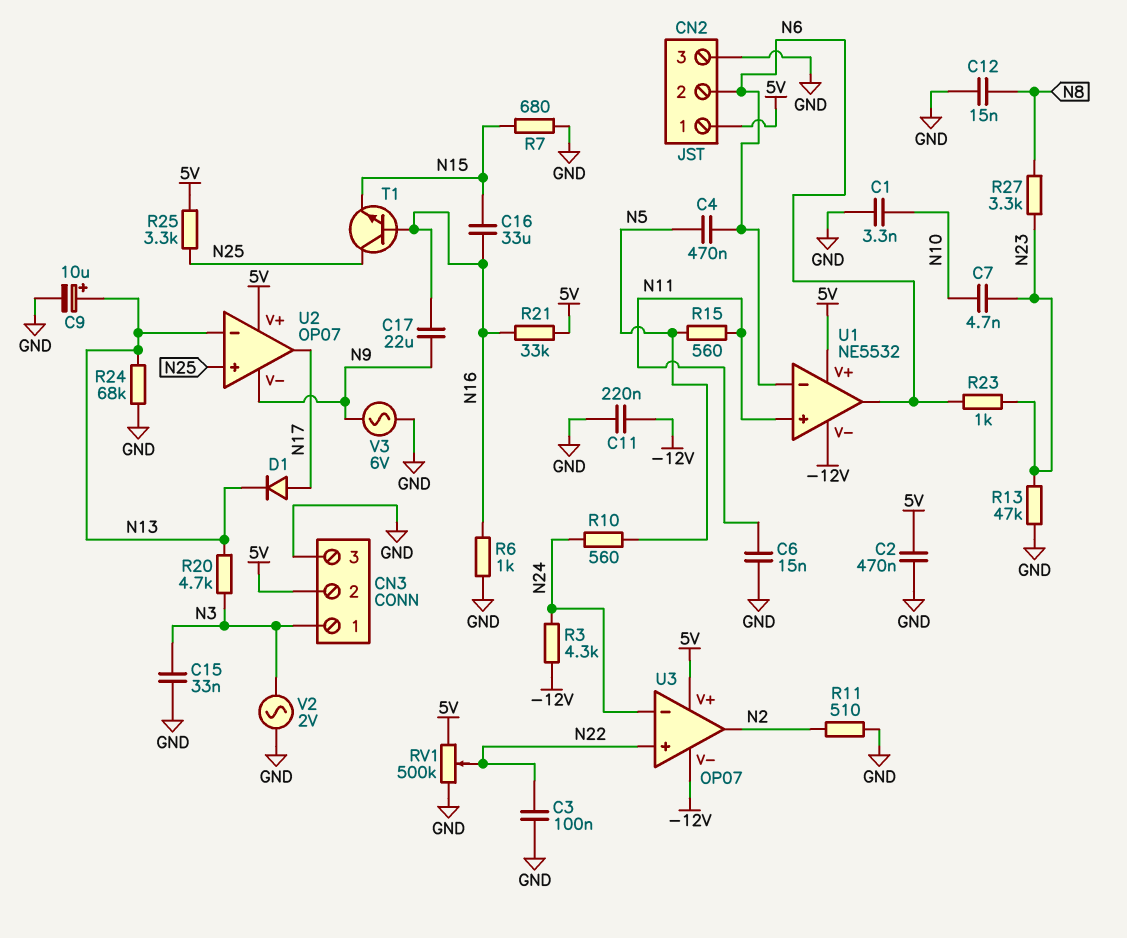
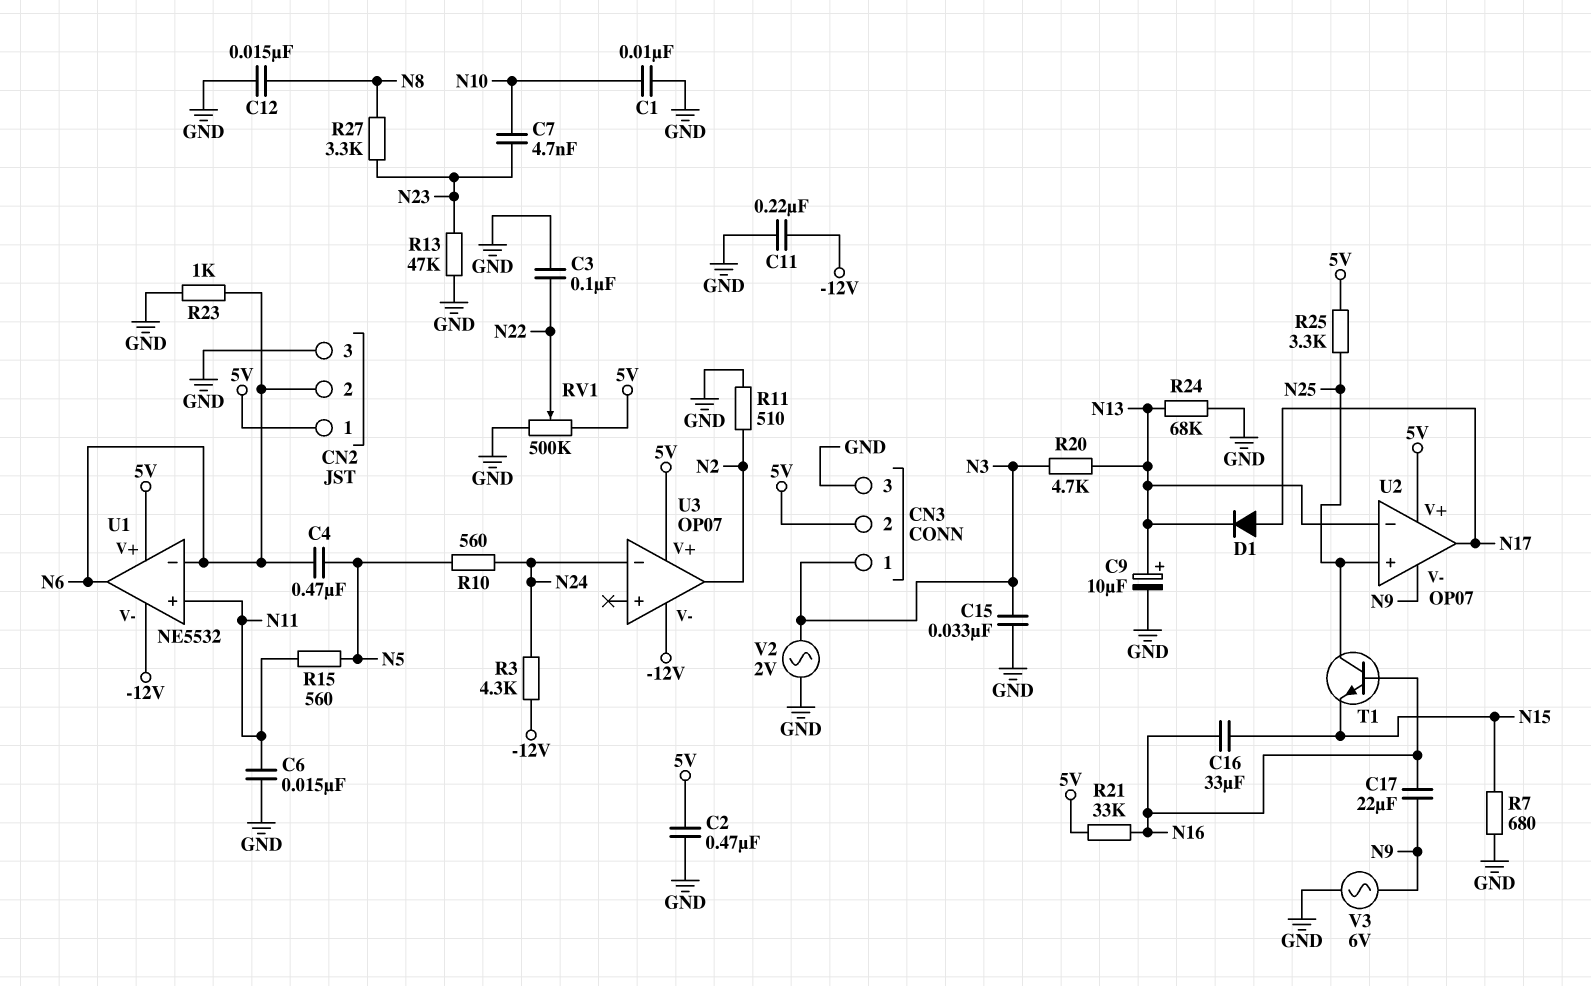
C1: 3.3nF (GND, N10) -> 10nF (GND, N10)
R6: 1k (GND, N16) -> none
R23: 1k (N6, N23) -> 1k (GND, N6)
U3 pin in+: N22 -> none

